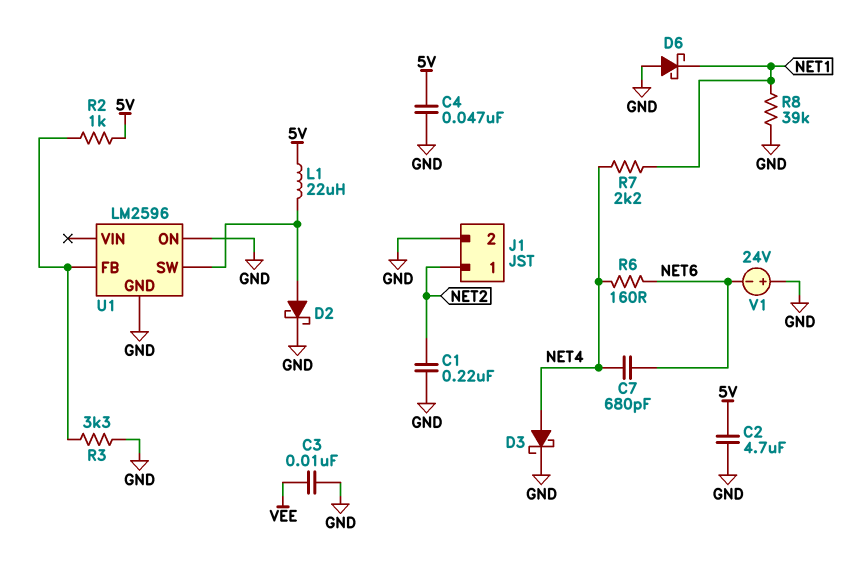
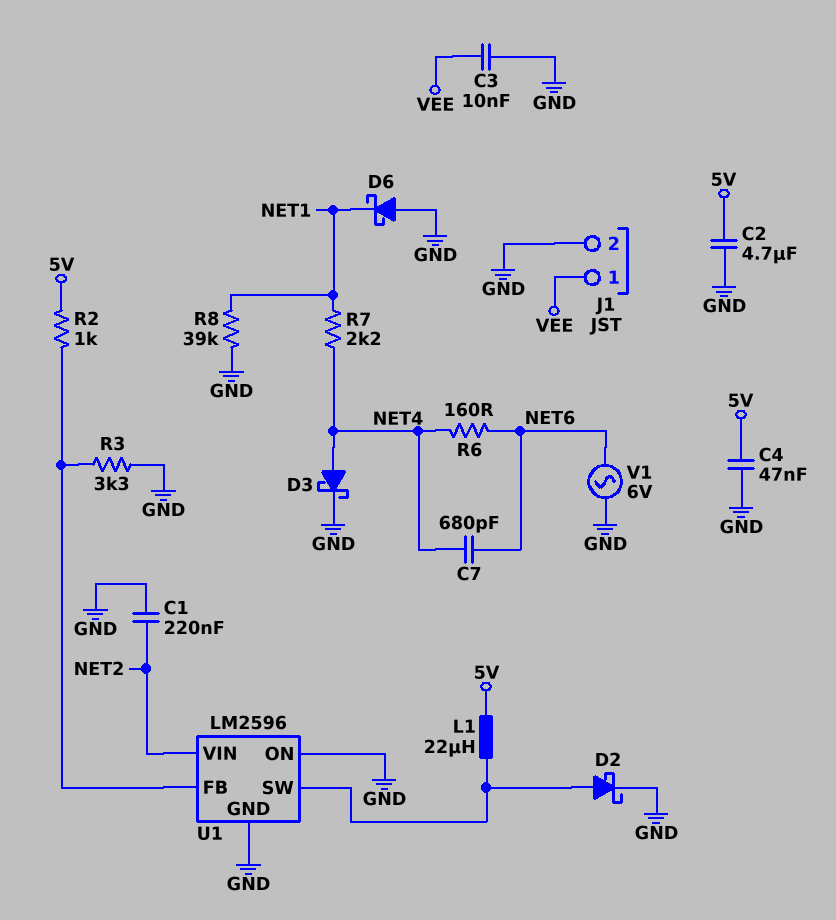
J1 pin 1: NET2 -> VEE
U1 pin VIN: none -> NET2
V1: 24V (plus GND, minus NET6) -> AC 6V (GND, NET6)

